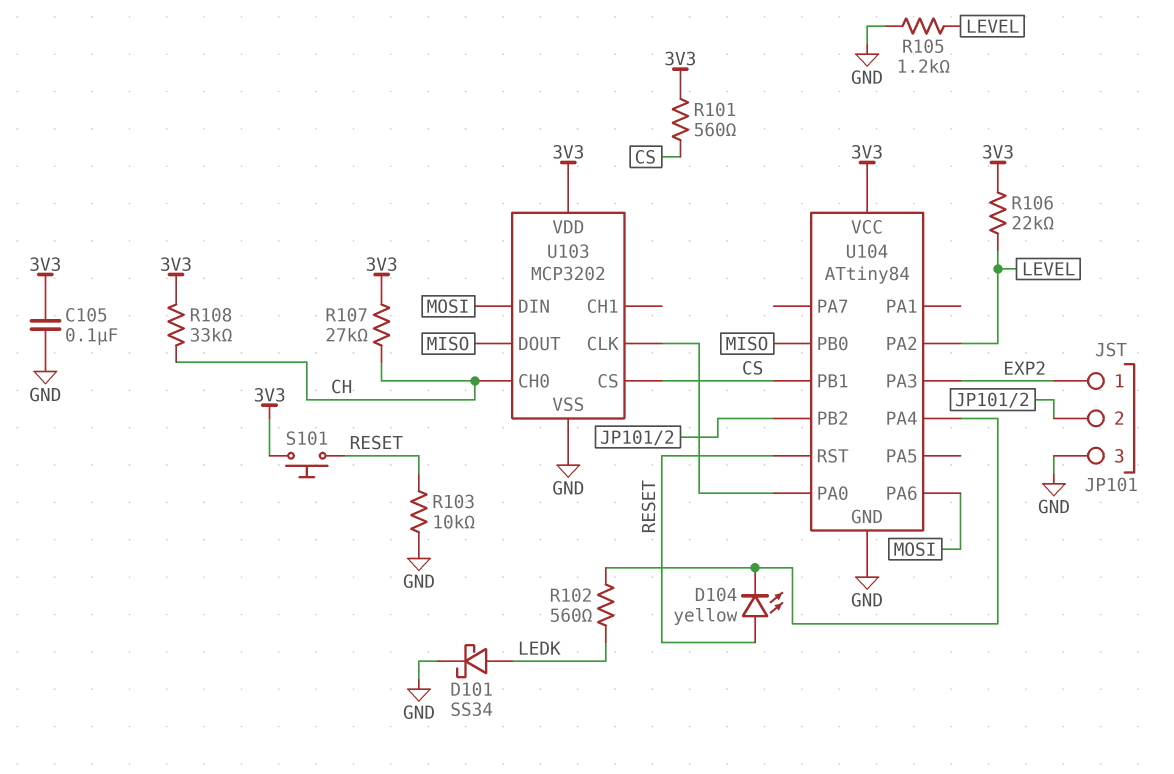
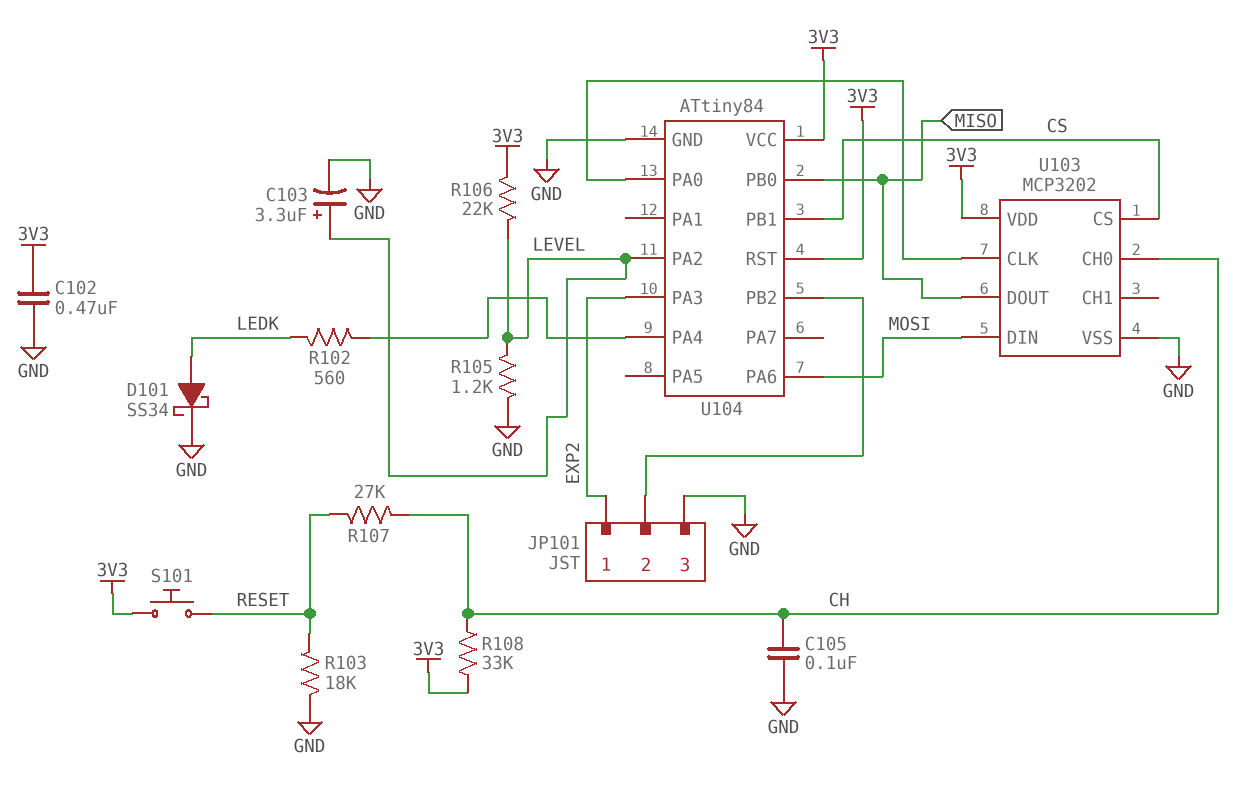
C102: none -> 470nF (3V3, GND)
C103: none -> 3.3uF (plus LEVEL, minus GND)
C105: 100nF (3V3, GND) -> 100nF (CH, GND)
D104: LED yellow (A RESET, K U104/PA4) -> none
R101: 560 (3V3, CS) -> none
R103: 10k (GND, RESET) -> 18k (GND, RESET)
R107: 27k (3V3, CH) -> 27k (CH, RESET)
U104 pin RST: RESET -> 3V3

